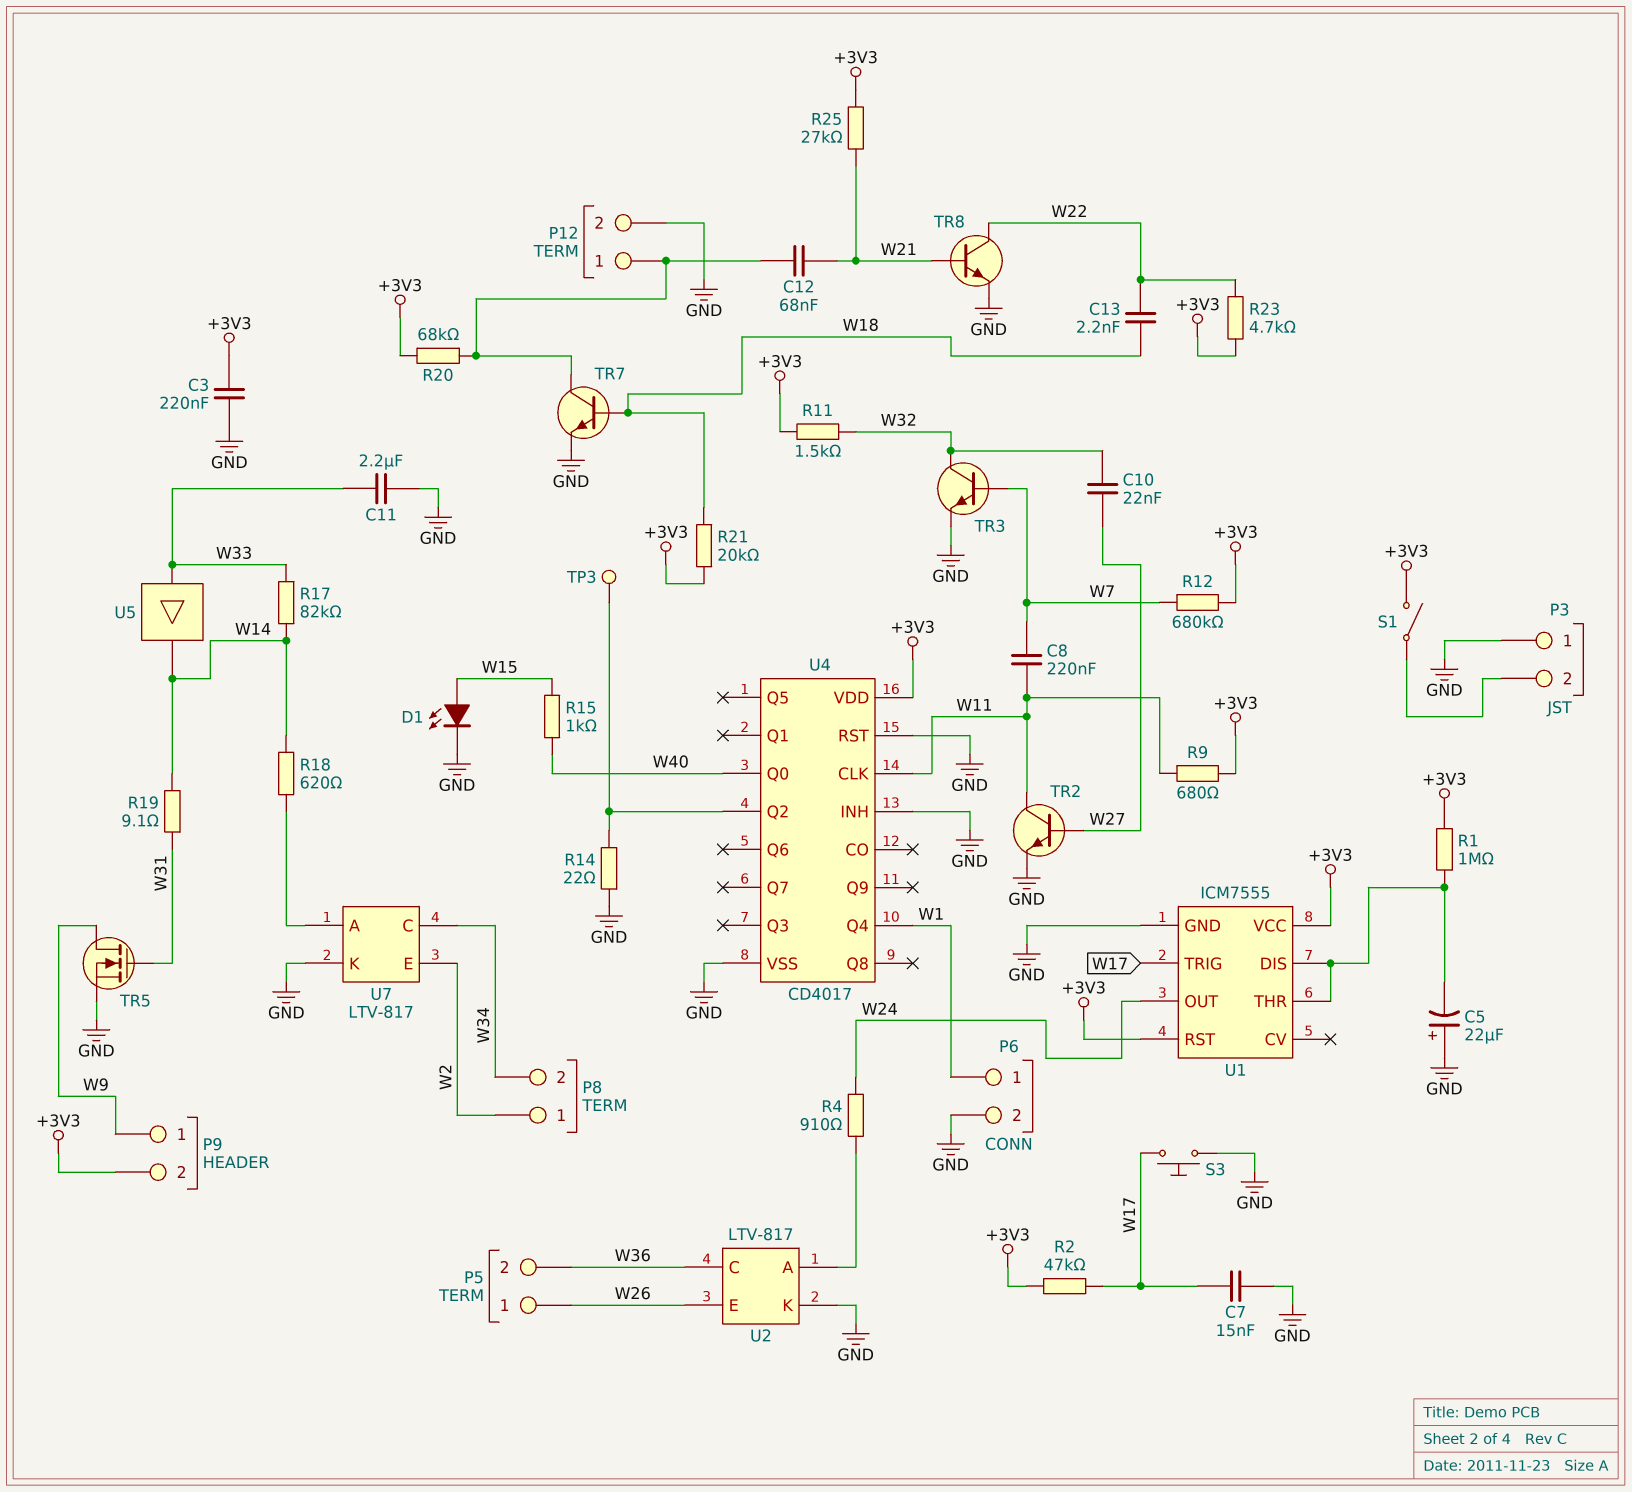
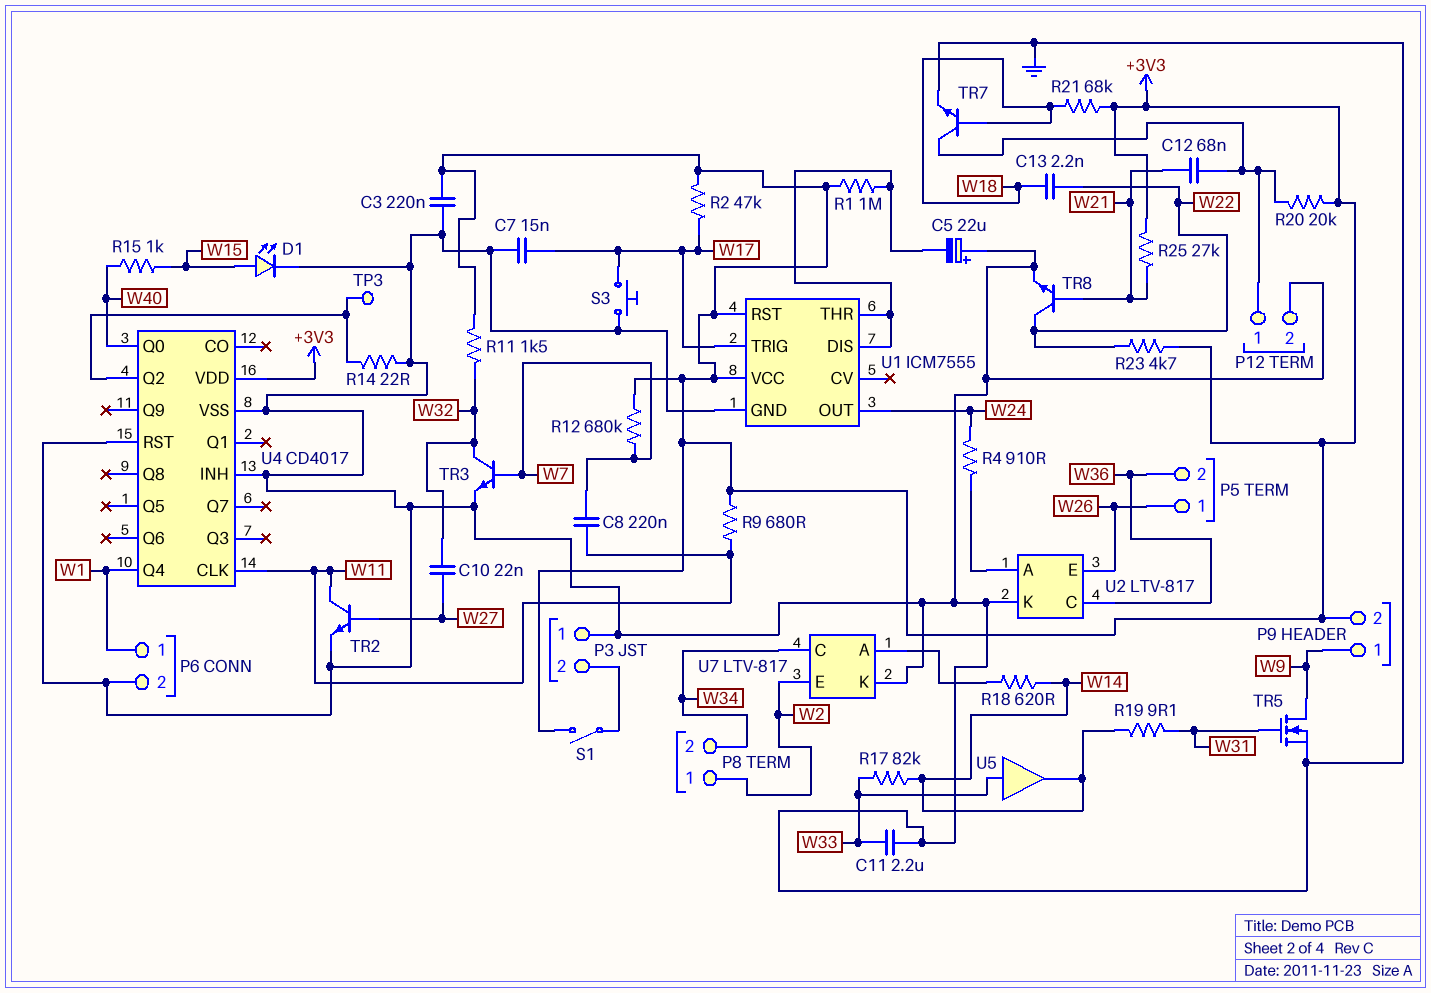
R20: 68k (+3V3, P12/1) -> 20k (+3V3, P12/1)
R21: 20k (+3V3, W18) -> 68k (+3V3, W18)

